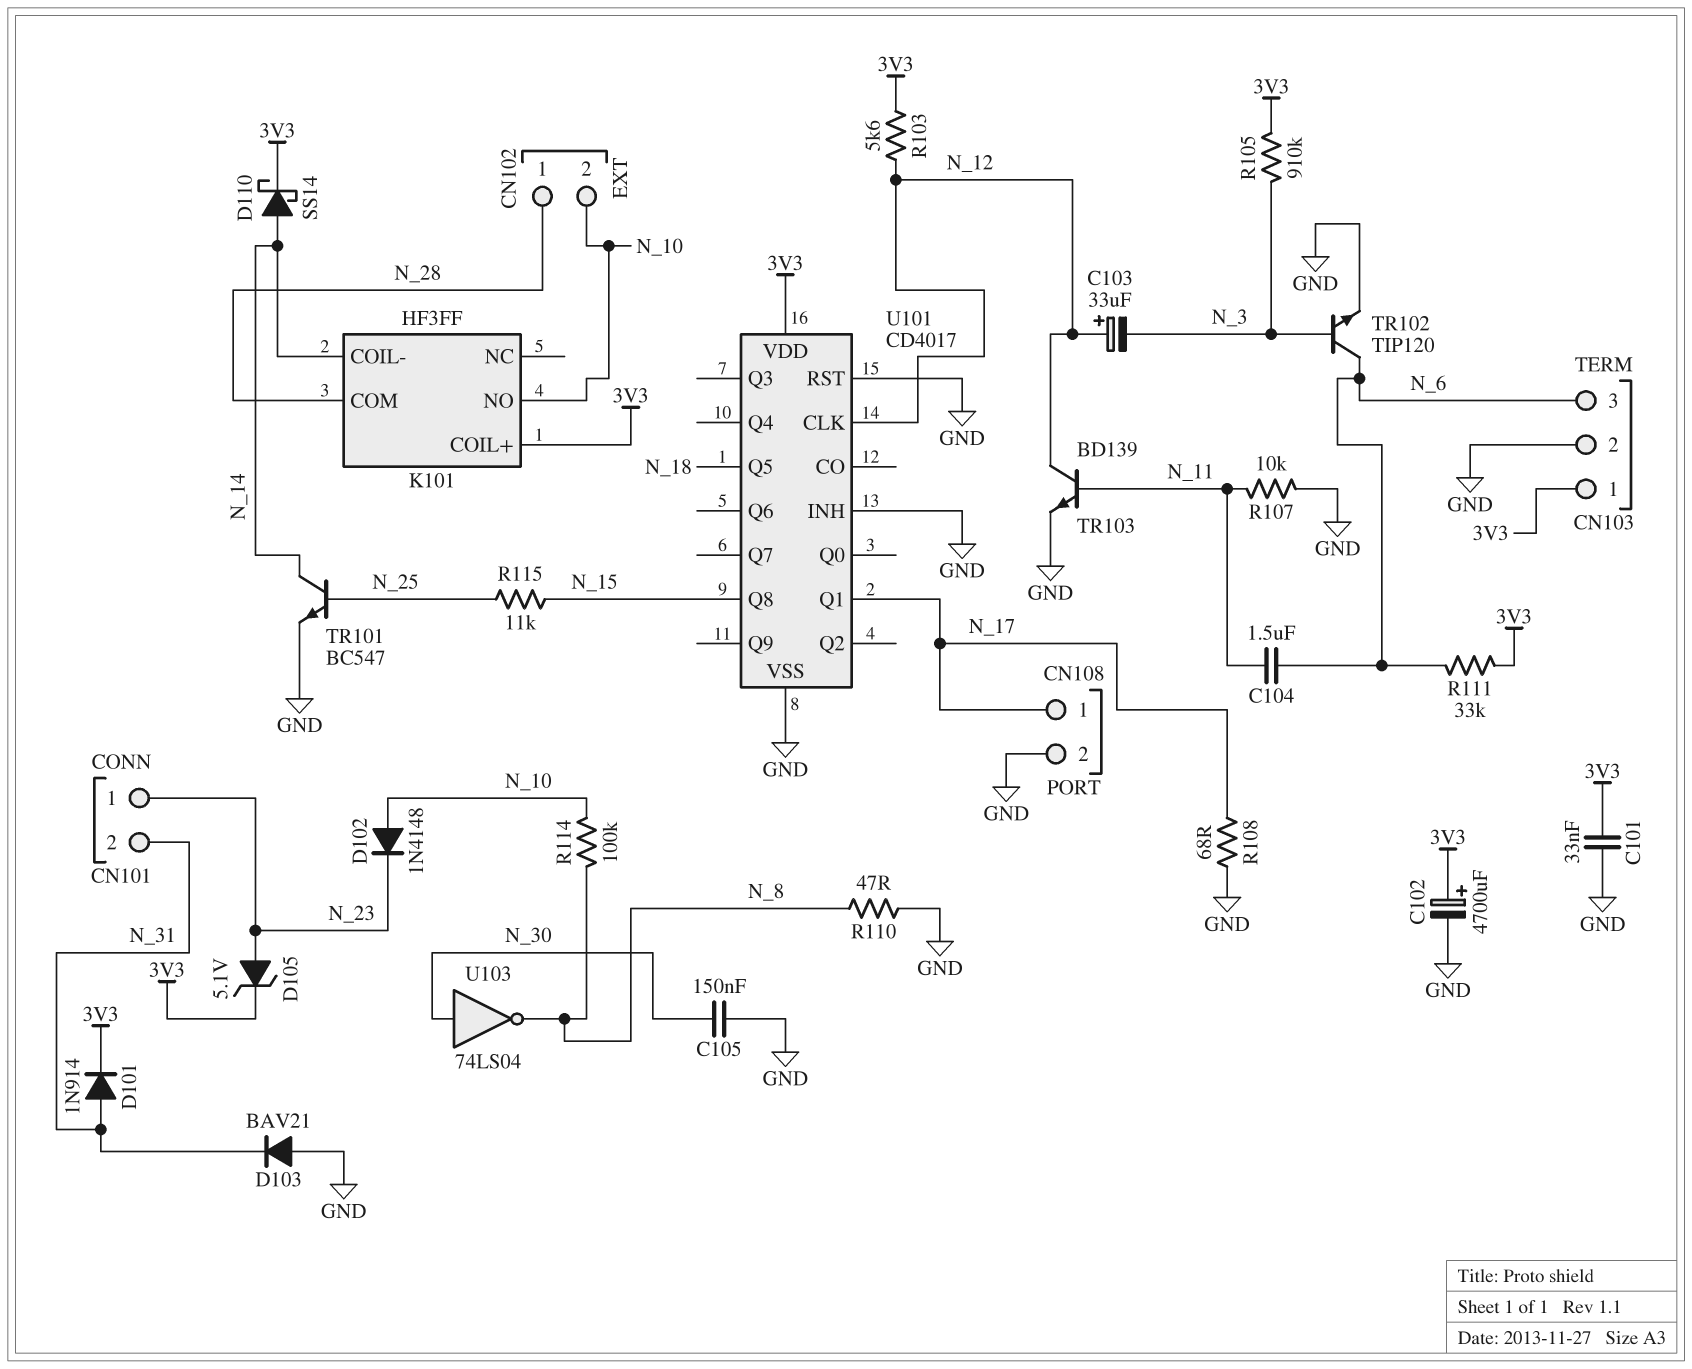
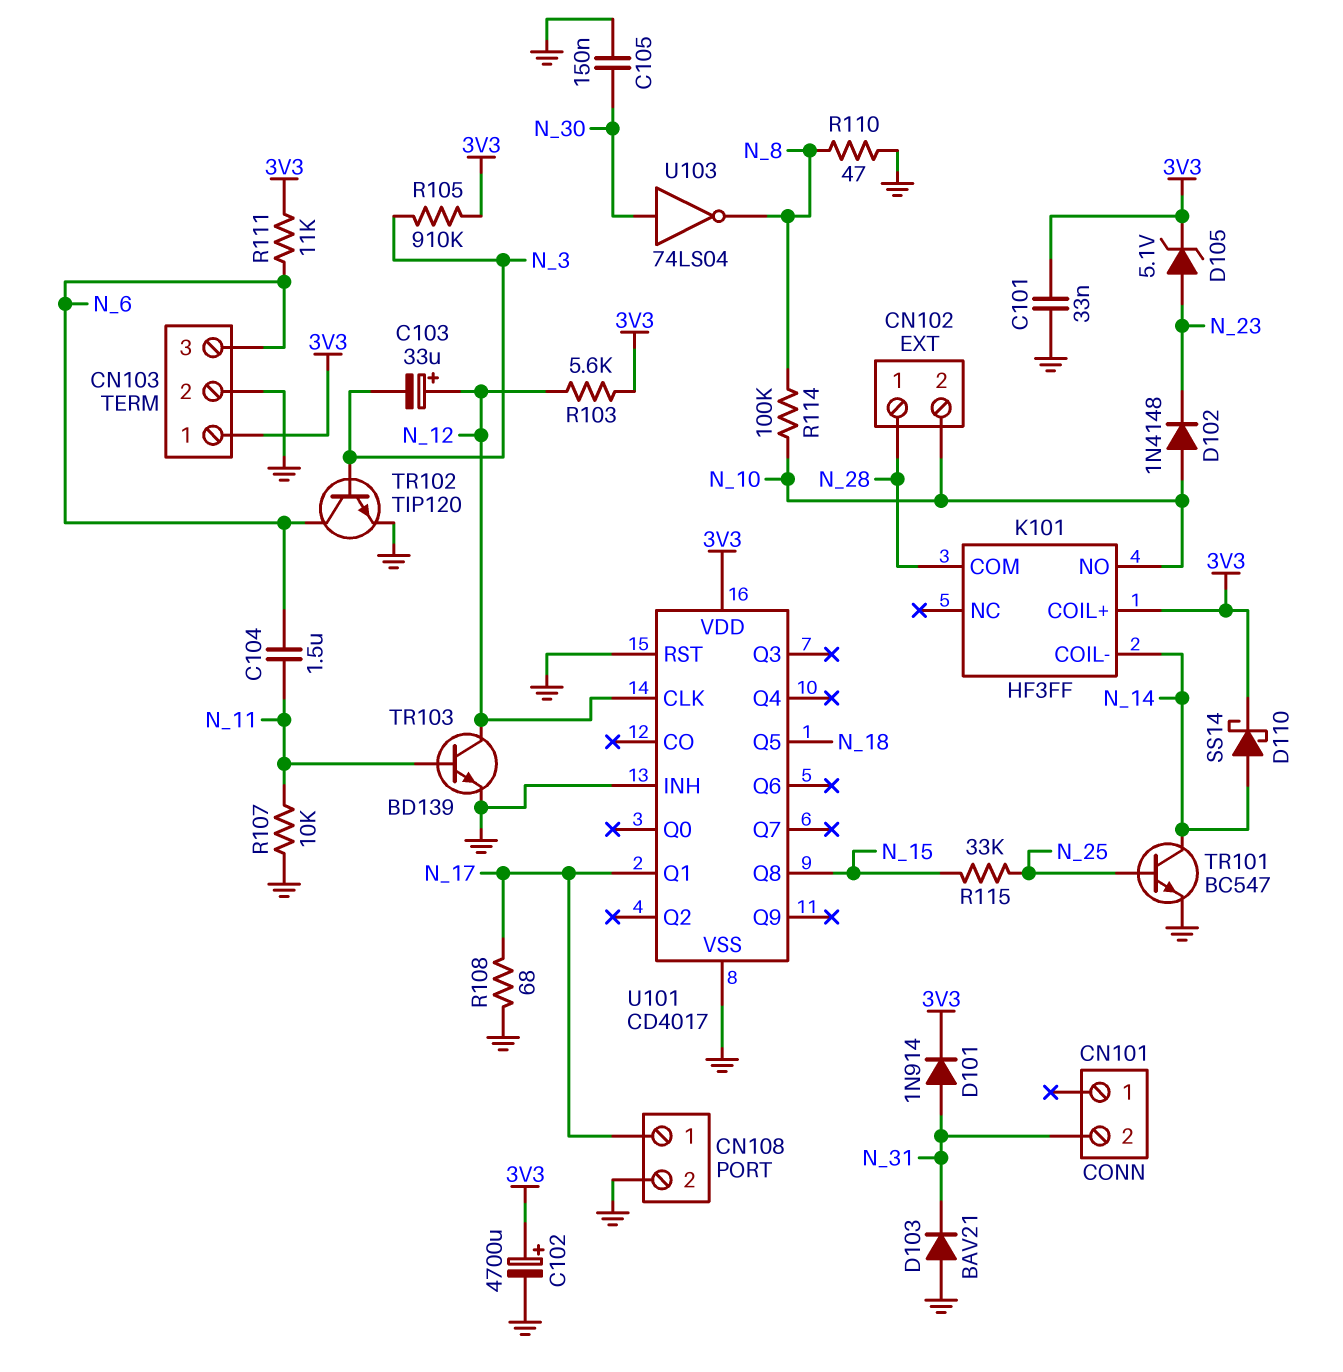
CN101 pin 1: N_23 -> none
R111: 33k (3V3, N_6) -> 11k (3V3, N_6)
R115: 11k (N_15, N_25) -> 33k (N_15, N_25)

